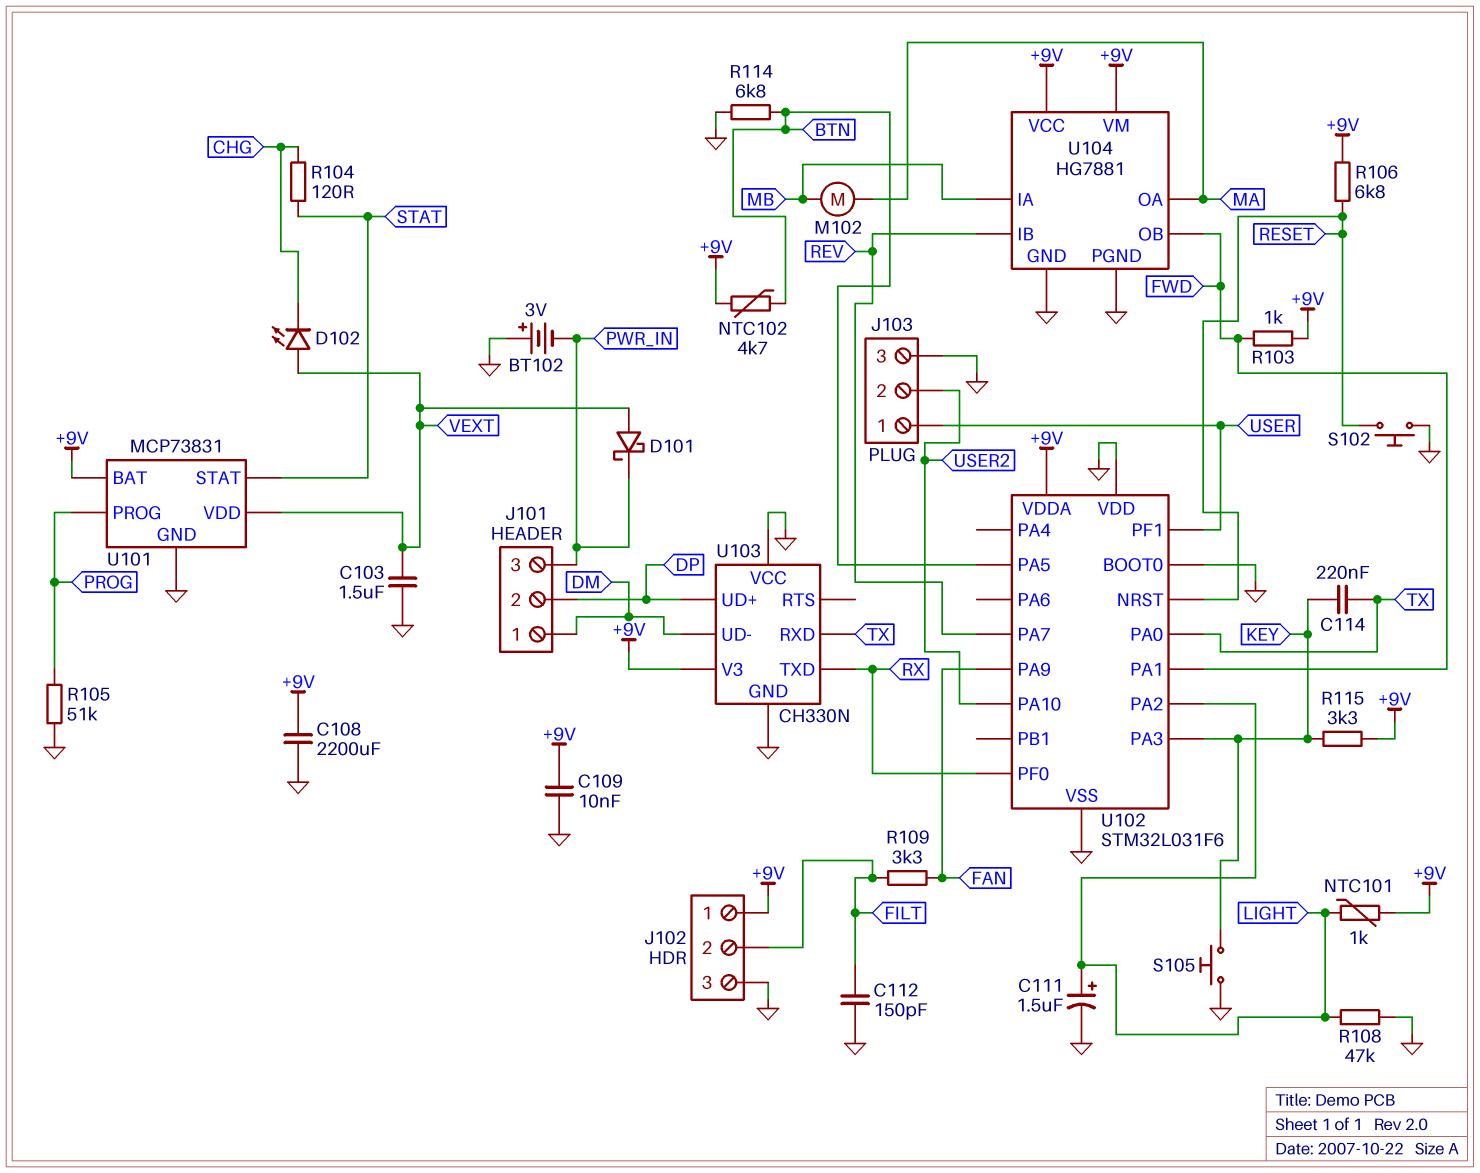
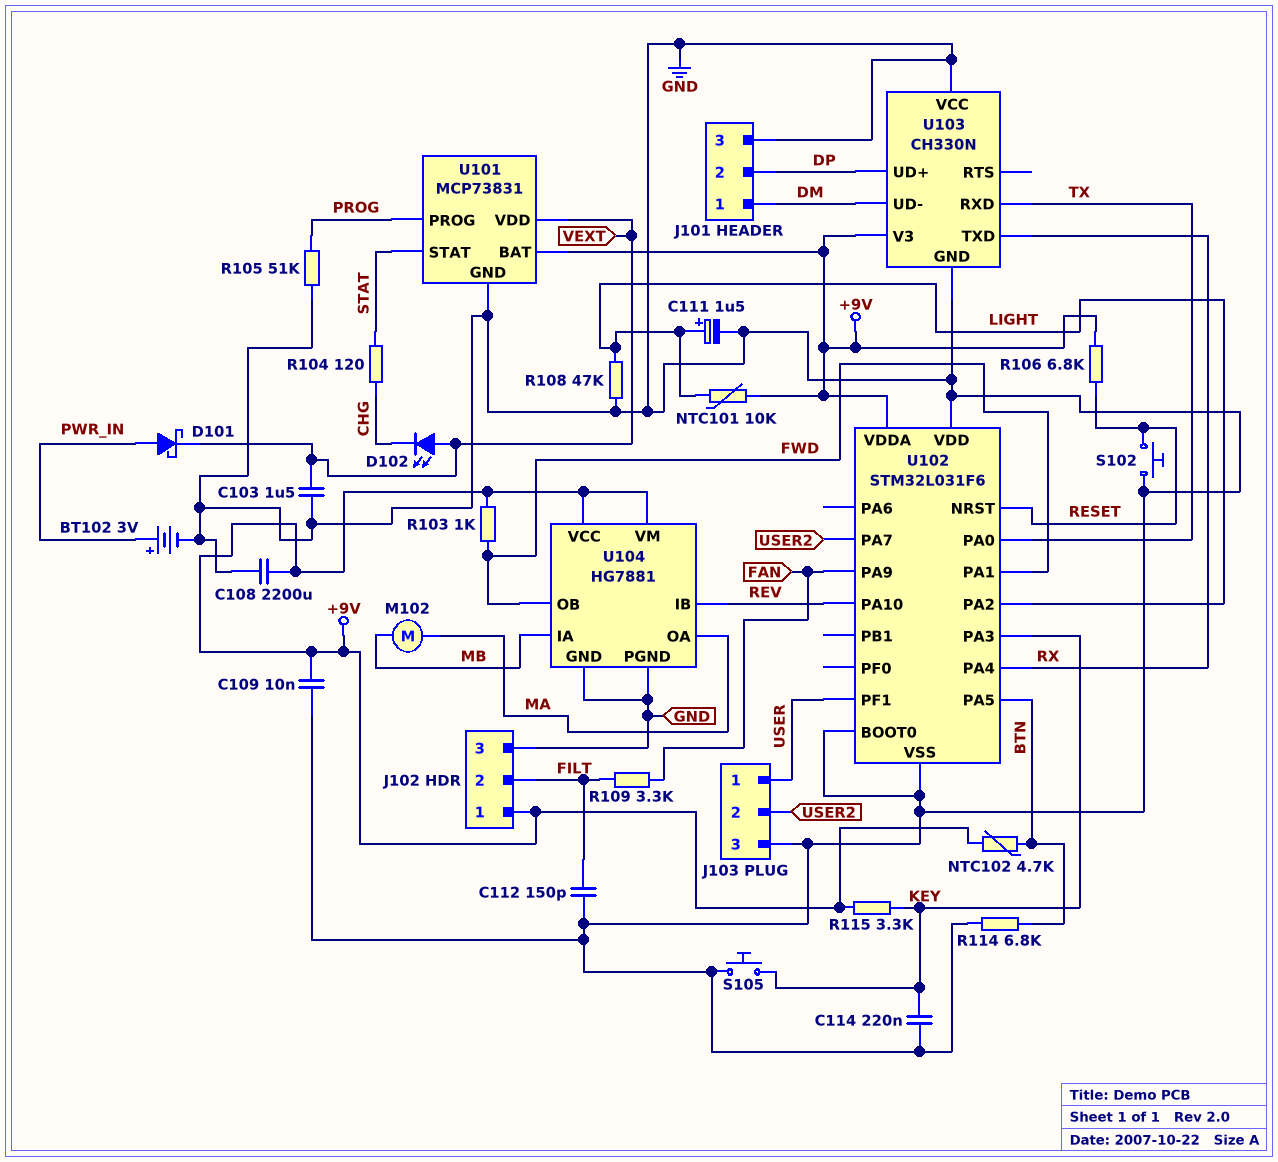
BT102: 3V (plus GND, minus PWR_IN) -> 3V (plus PWR_IN, minus GND)
C114: 220nF (KEY, TX) -> 220nF (GND, KEY)
D101: schottky (A VEXT, K PWR_IN) -> schottky (A PWR_IN, K VEXT)
J101 pin 3: PWR_IN -> GND
NTC101: 1k (+9V, LIGHT) -> 10k (+9V, LIGHT)
U102 pin PA4: none -> RX
U102 pin PA7: REV -> USER2
U102 pin PA10: USER2 -> REV
U102 pin PF0: RX -> none

